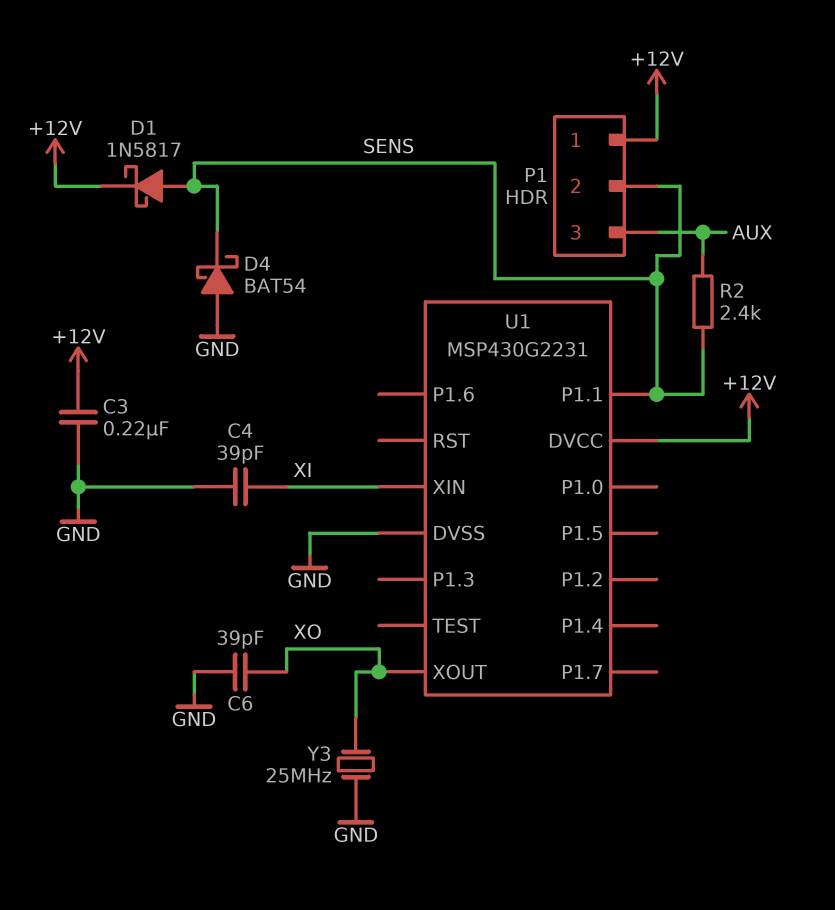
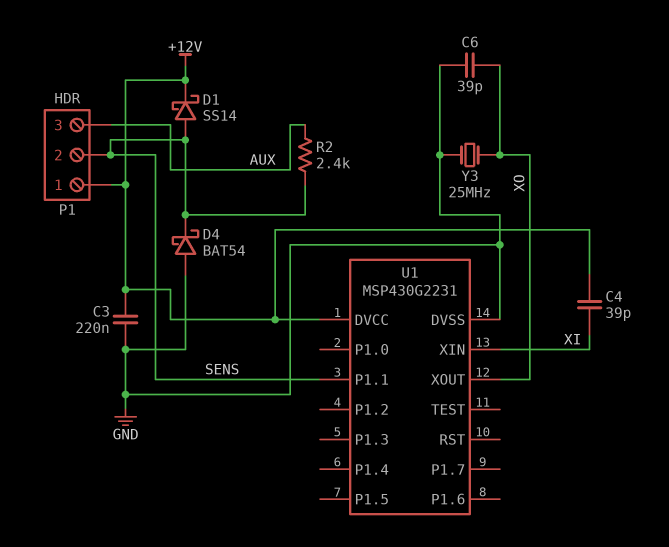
C4: 39pF (GND, XI) -> 39pF (+12V, XI)
D1: schottky 1N5817 (A SENS, K +12V) -> schottky SS14 (A SENS, K +12V)

